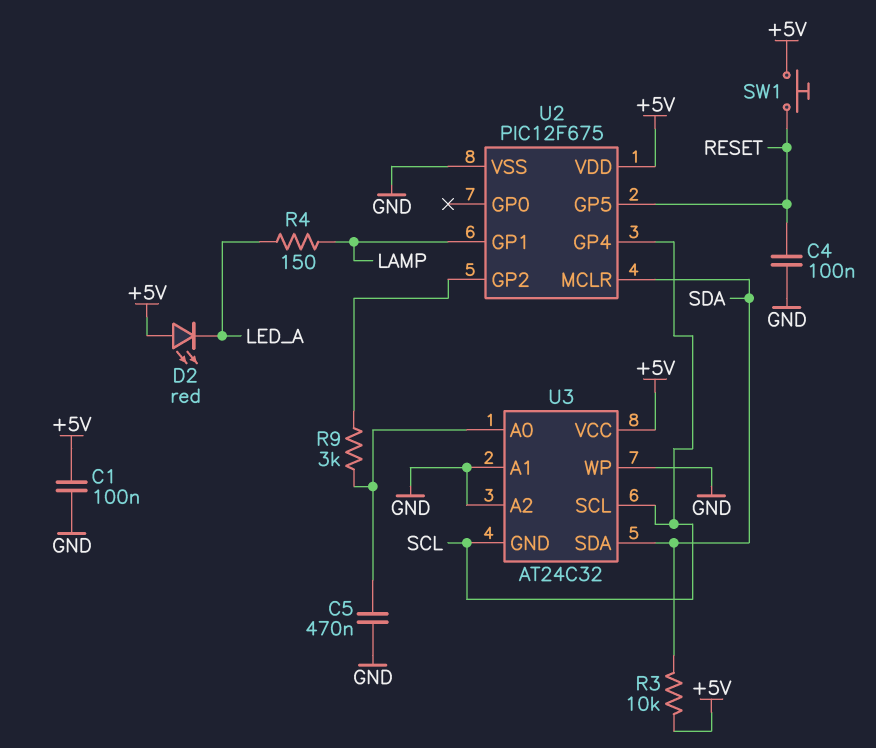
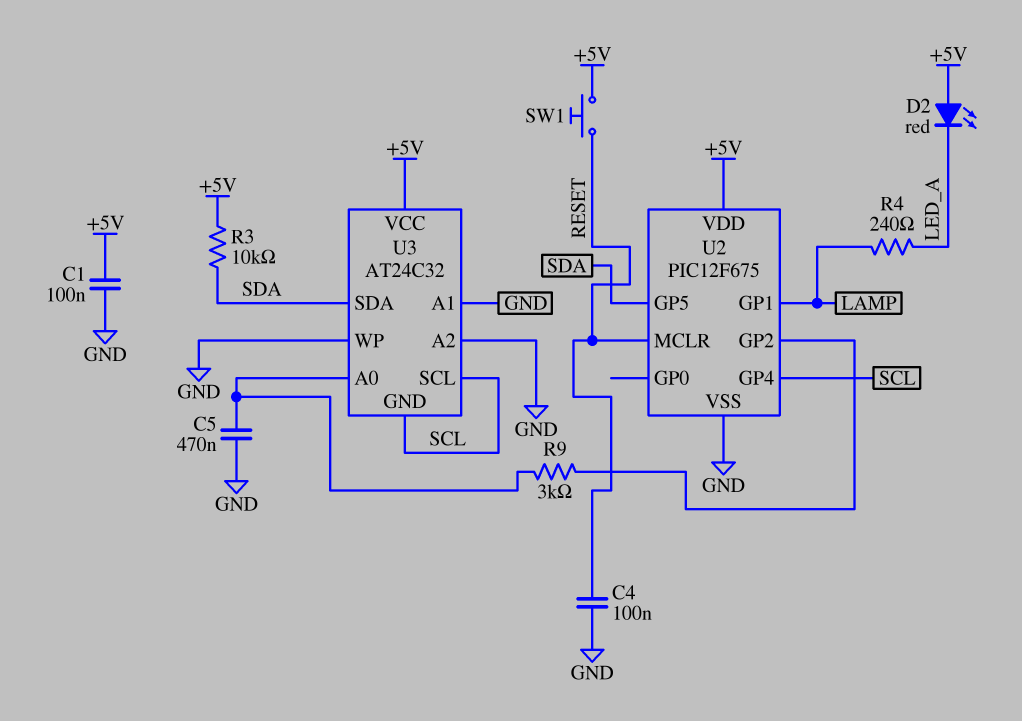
R4: 150 (LAMP, LED_A) -> 240 (LAMP, LED_A)
U2 pin GP5: RESET -> SDA
U2 pin MCLR: SDA -> RESET

